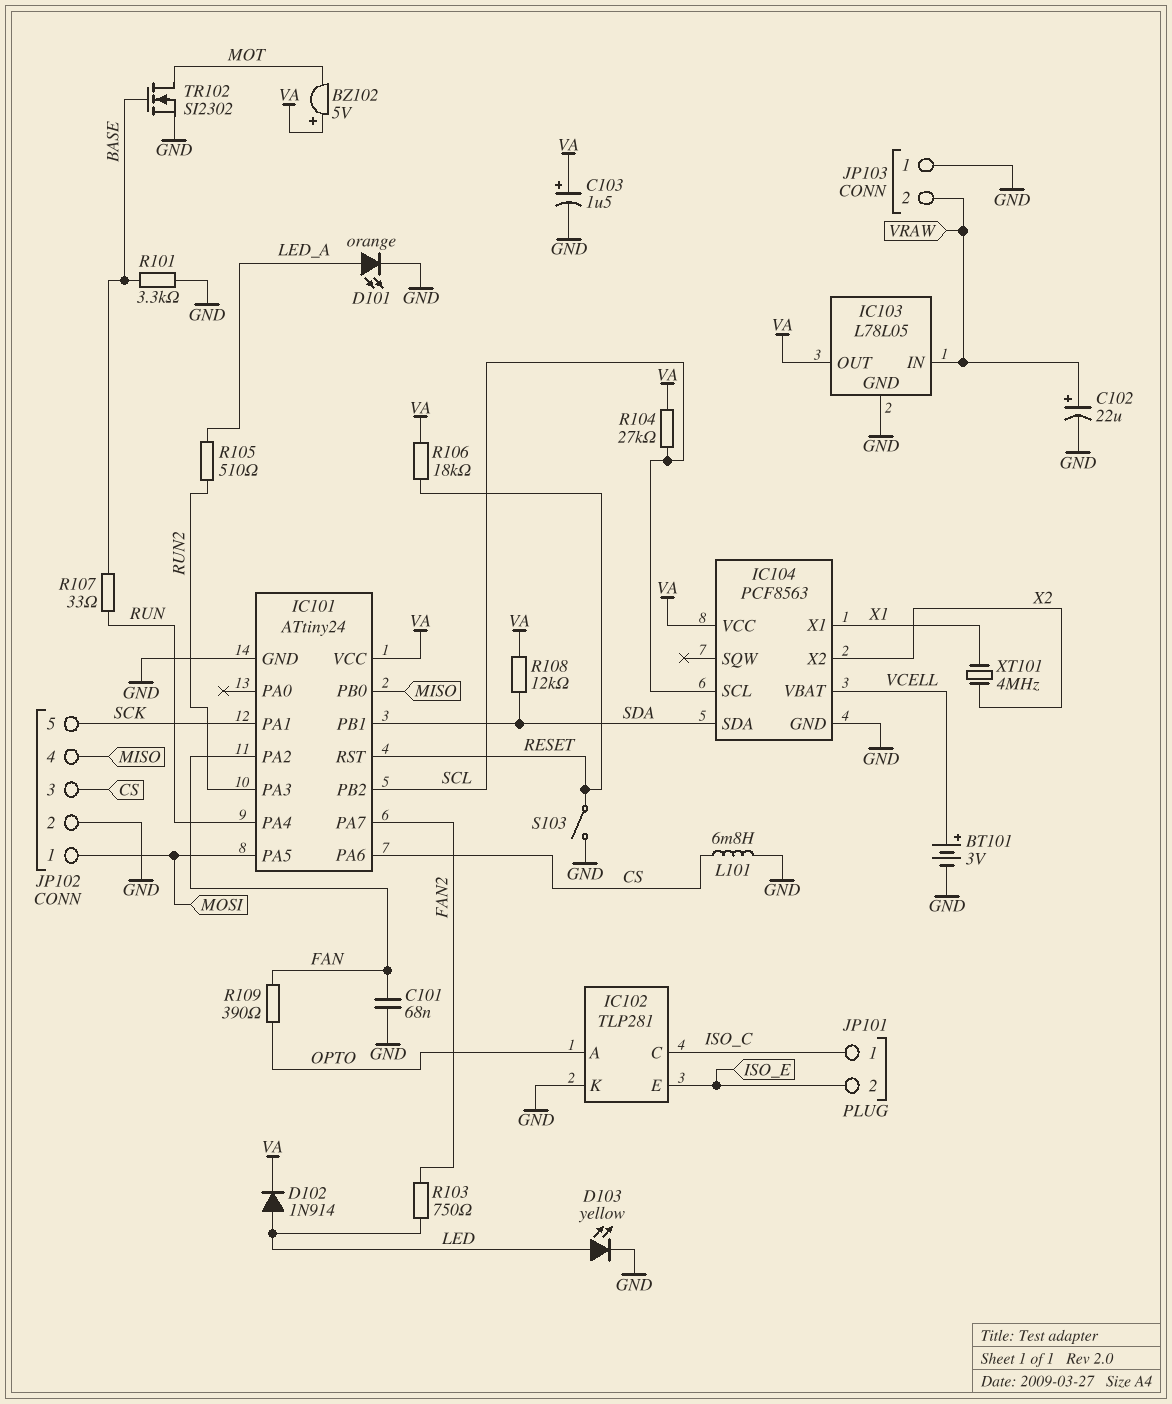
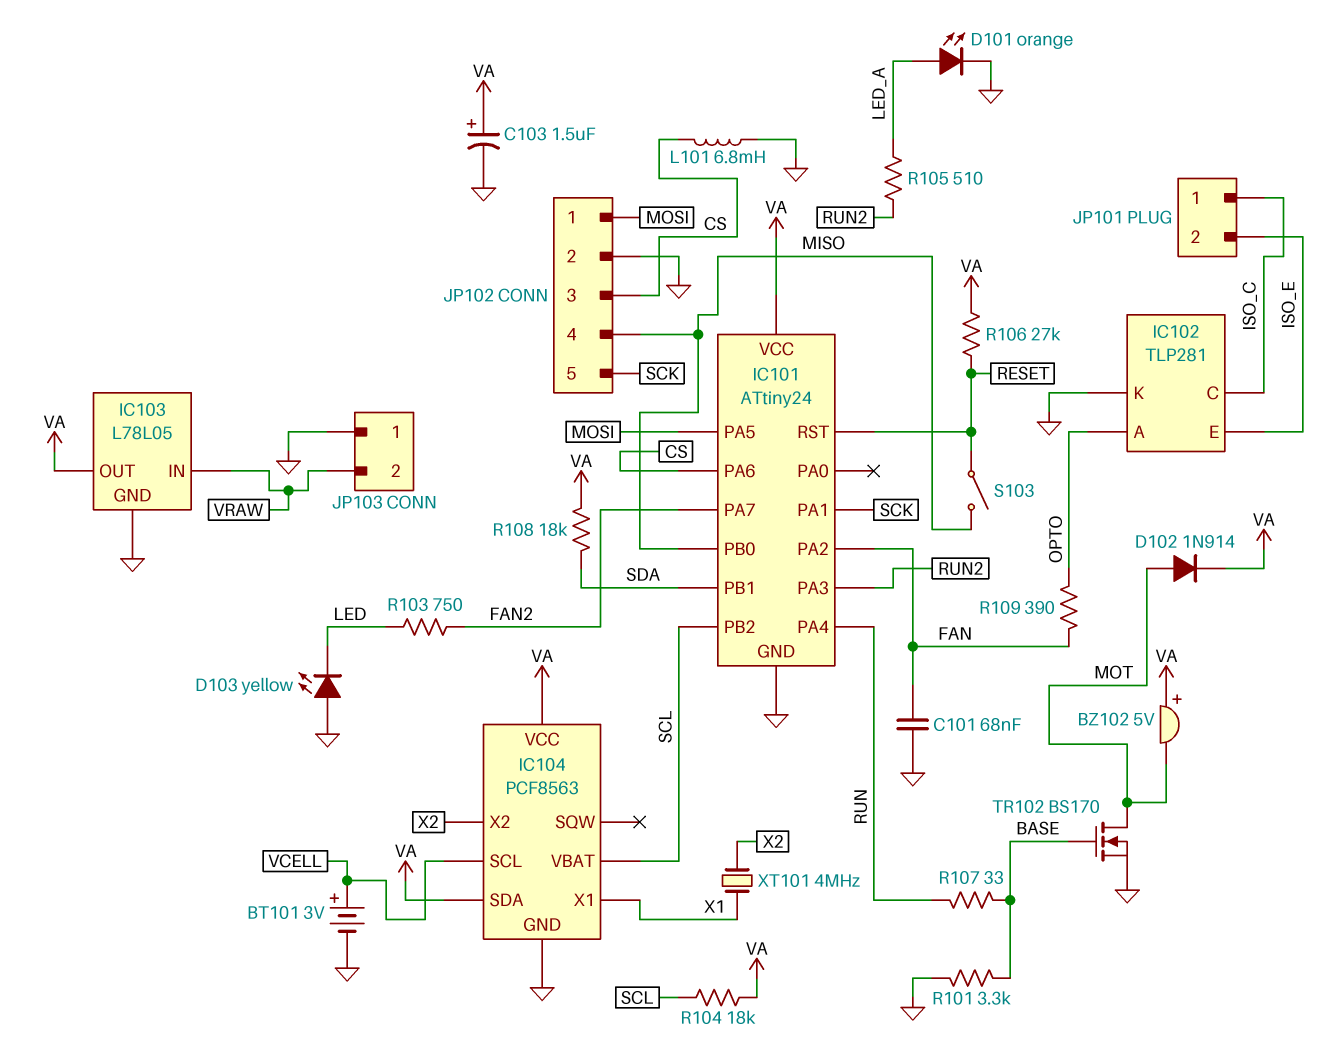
C102: 22uF (plus VRAW, minus GND) -> none
D102: diode 1N914 (A LED, K VA) -> diode 1N914 (A MOT, K VA)
D103: LED yellow (A LED, K GND) -> LED yellow (A GND, K LED)
IC104 pin SCL: SCL -> VCELL
IC104 pin SDA: SDA -> VA
IC104 pin VBAT: VCELL -> SCL
R104: 27k (SCL, VA) -> 18k (SCL, VA)
R106: 18k (RESET, VA) -> 27k (RESET, VA)
R108: 12k (SDA, VA) -> 18k (SDA, VA)
S103: switch (GND, RESET) -> switch (MISO, RESET)
TR102: NMOS SI2302 (G BASE, D MOT, S GND) -> NMOS BS170 (G BASE, D MOT, S GND)

